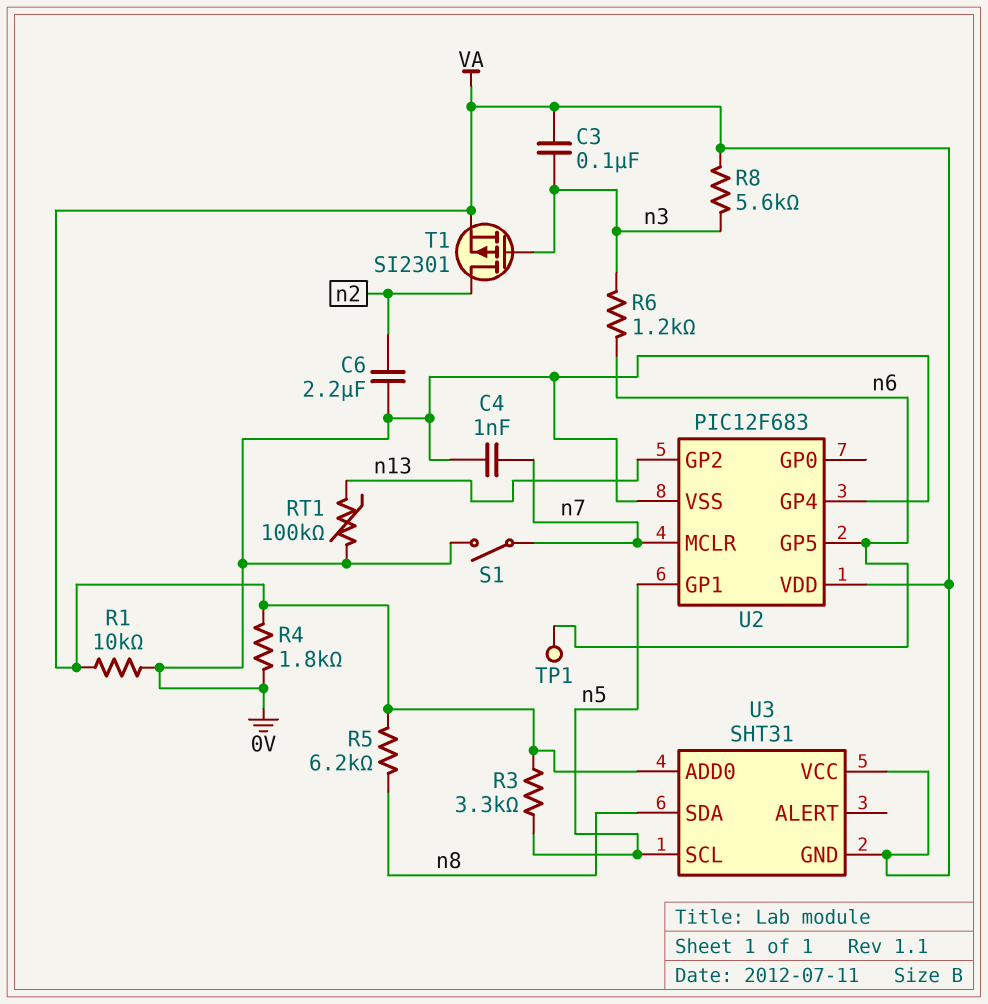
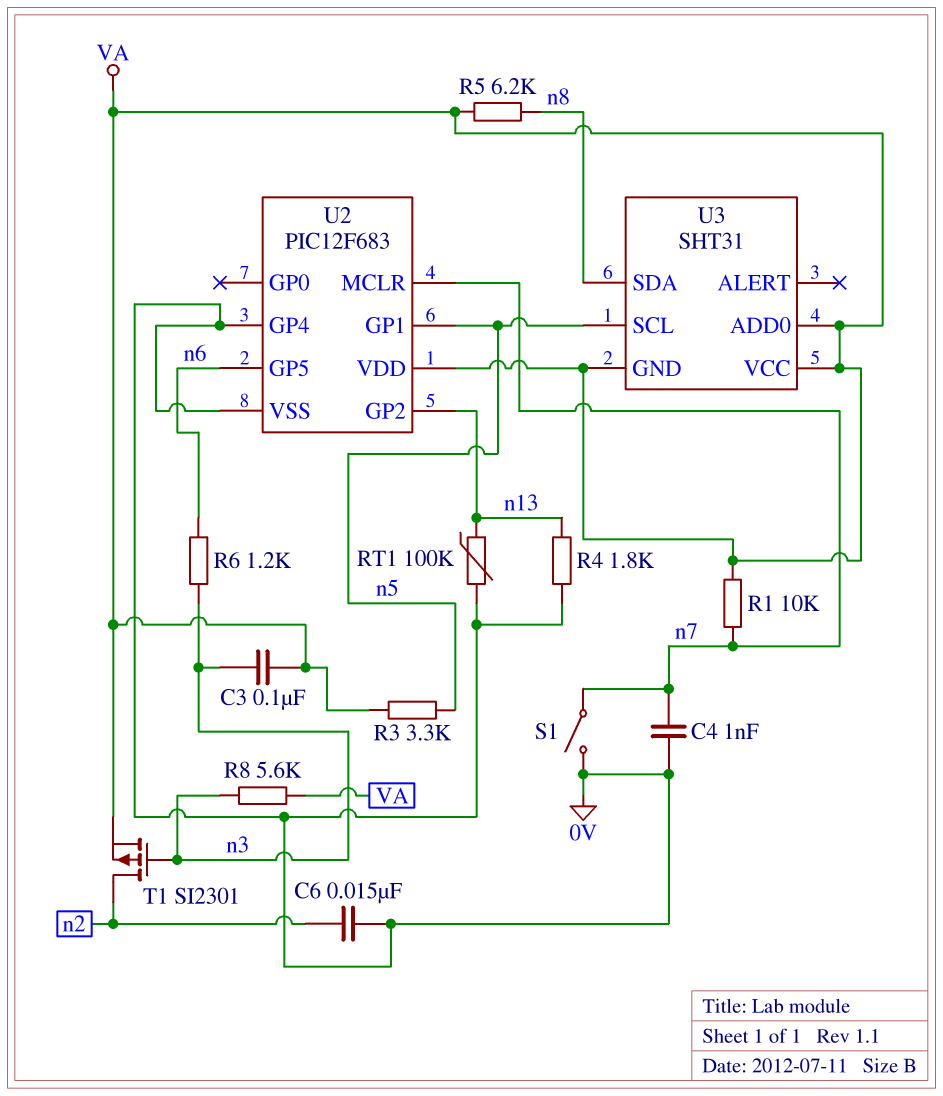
C6: 2.2uF (0V, n2) -> 15nF (0V, n2)
R1: 10k (0V, VA) -> 10k (VA, n7)
R4: 1.8k (0V, VA) -> 1.8k (0V, n13)
TP1: test point (n6) -> none

